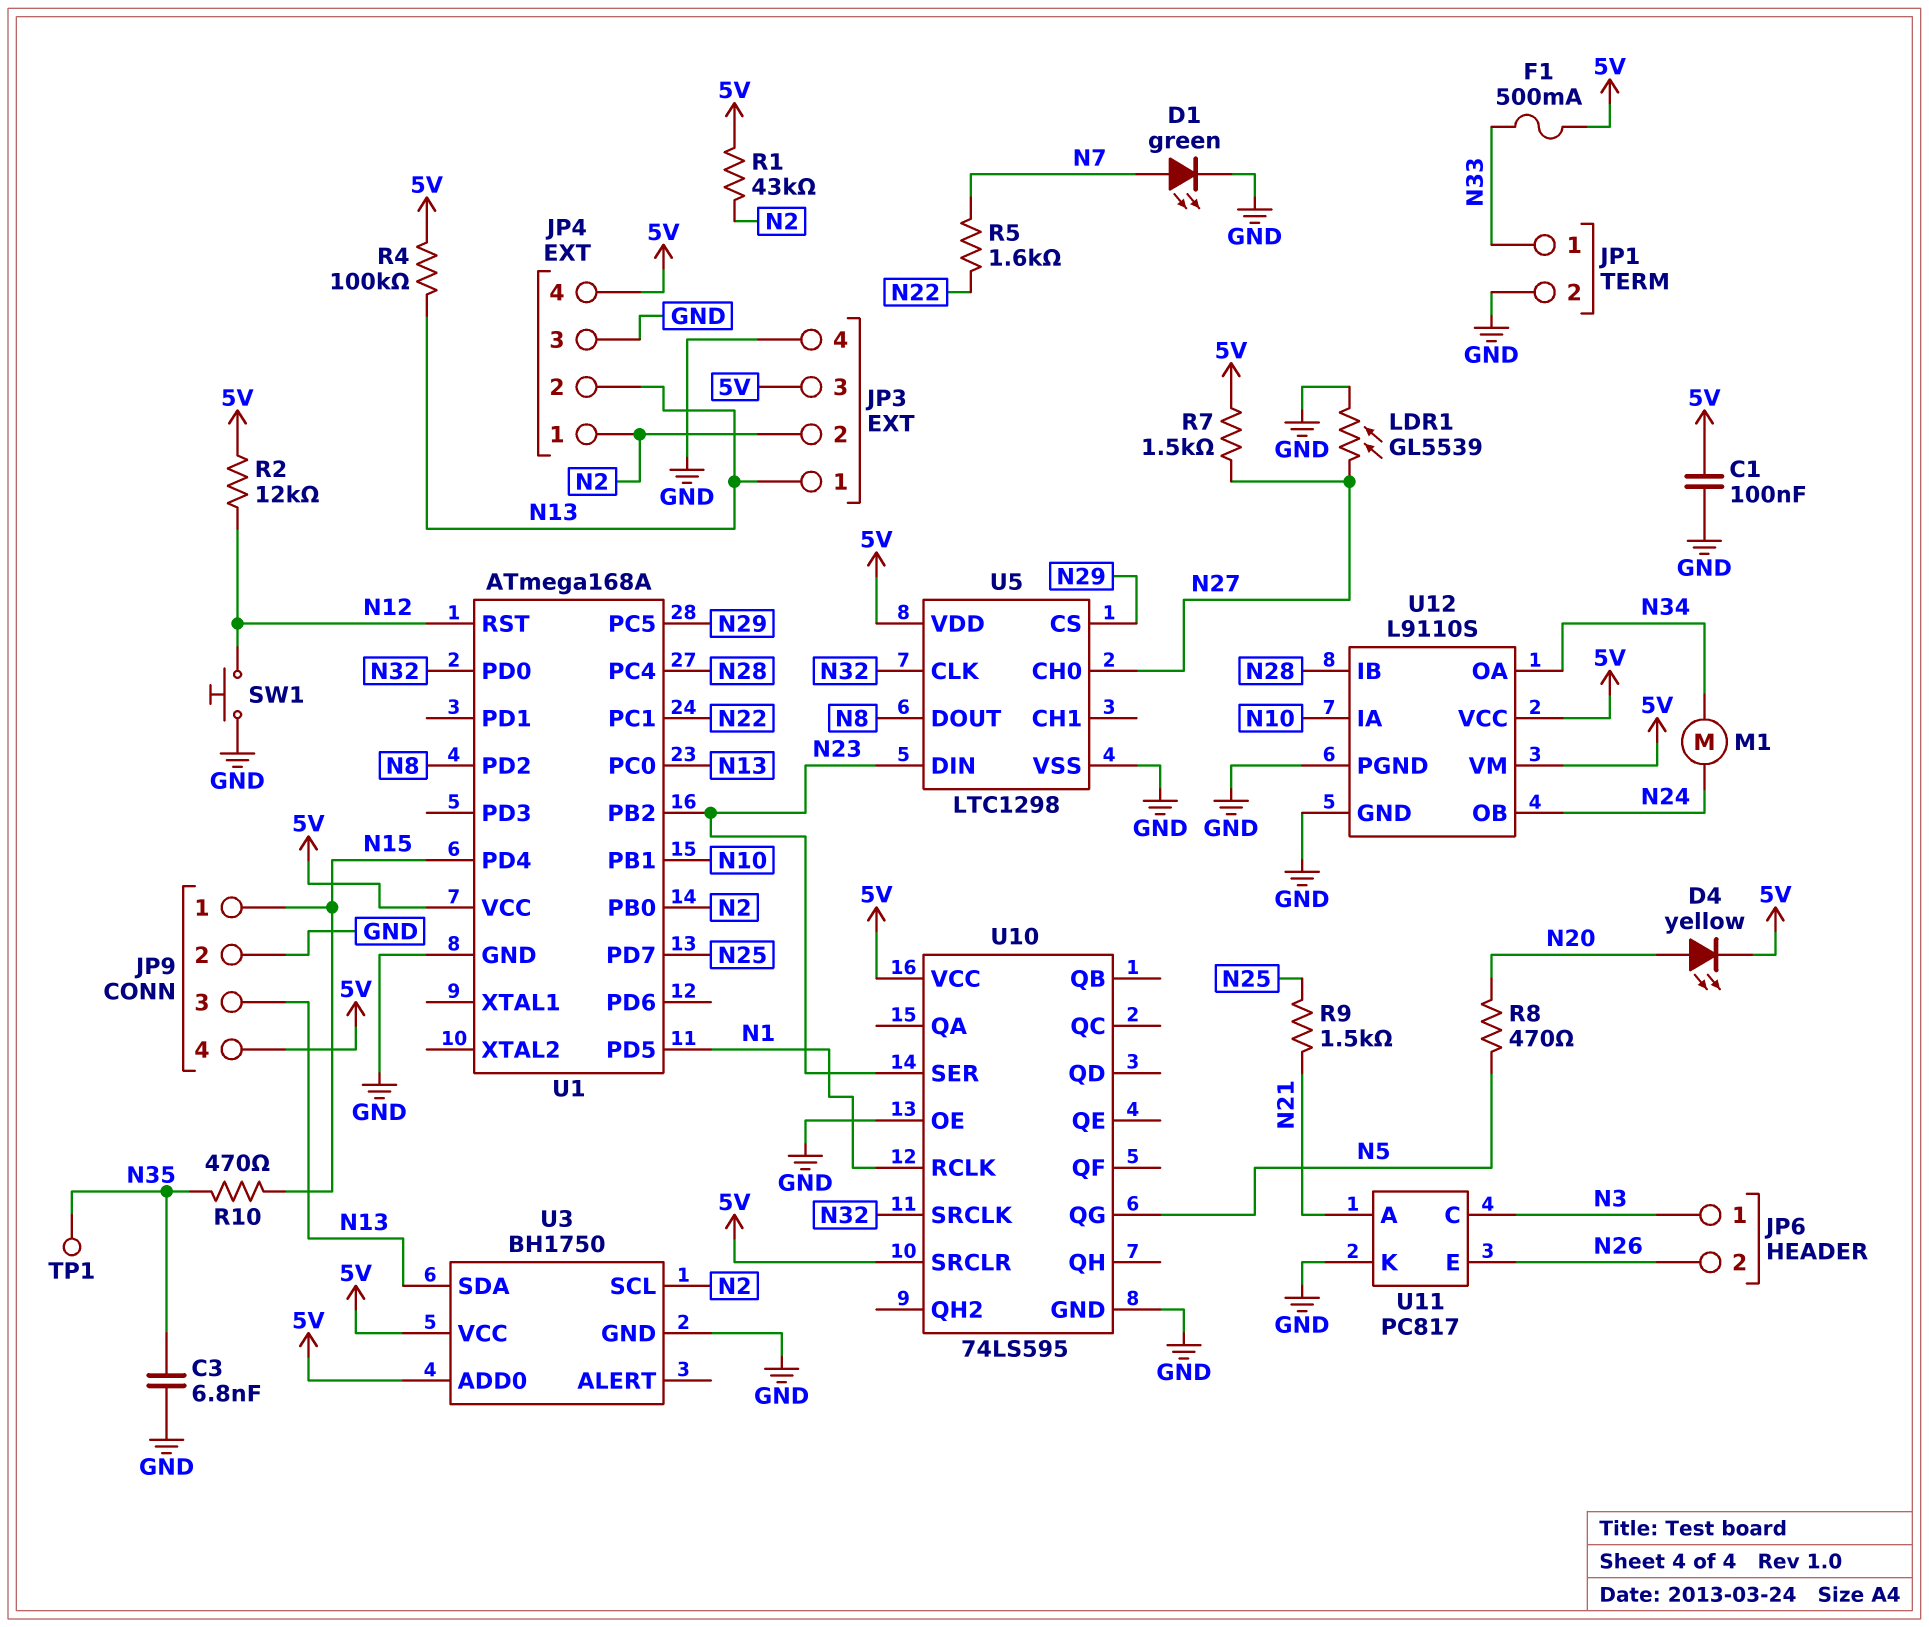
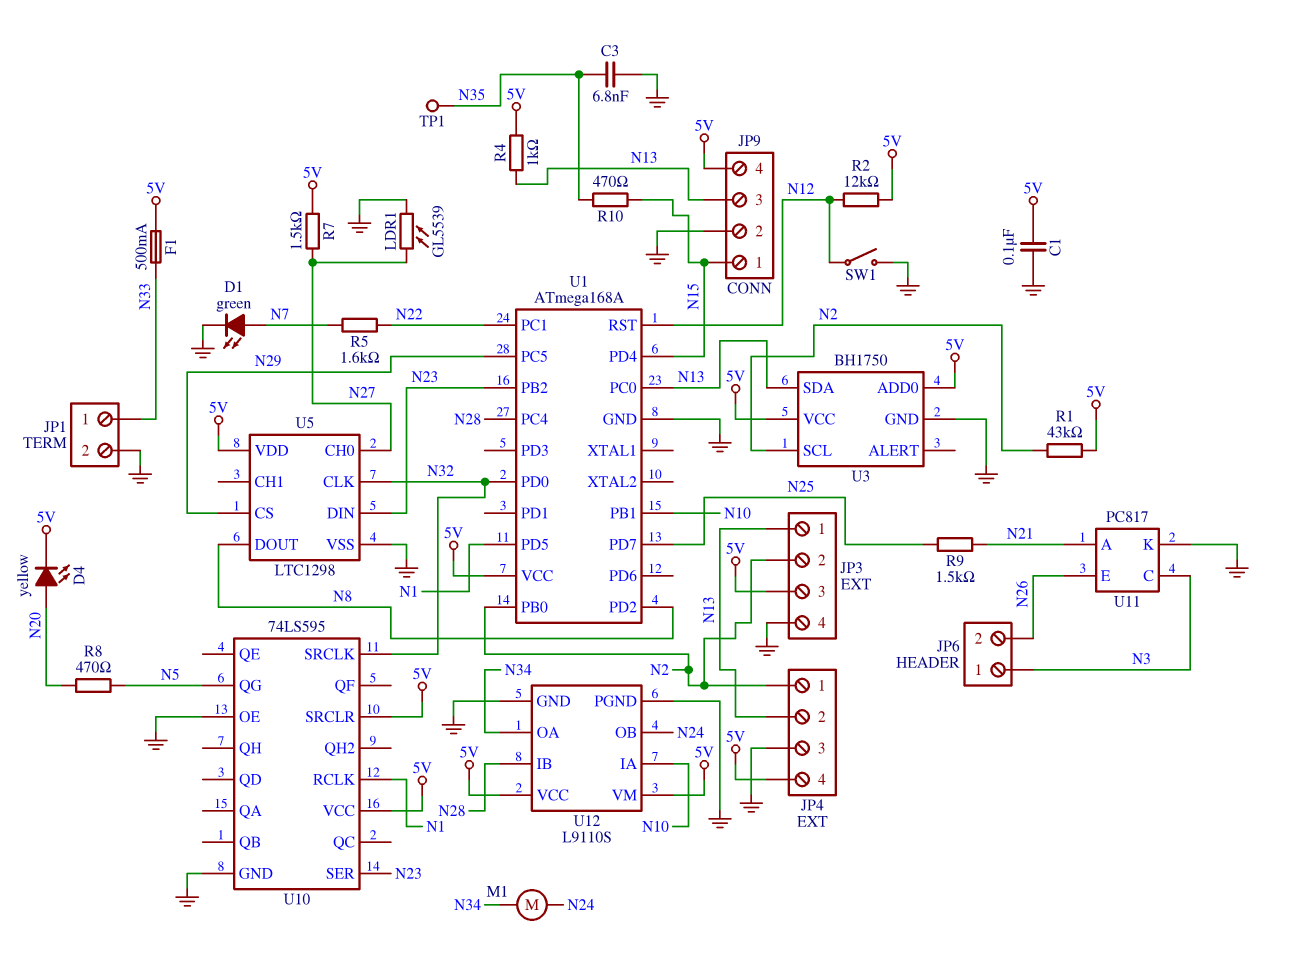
R4: 100k (5V, N13) -> 1k (5V, N13)
SW1: button (GND, N12) -> switch (GND, N12)

